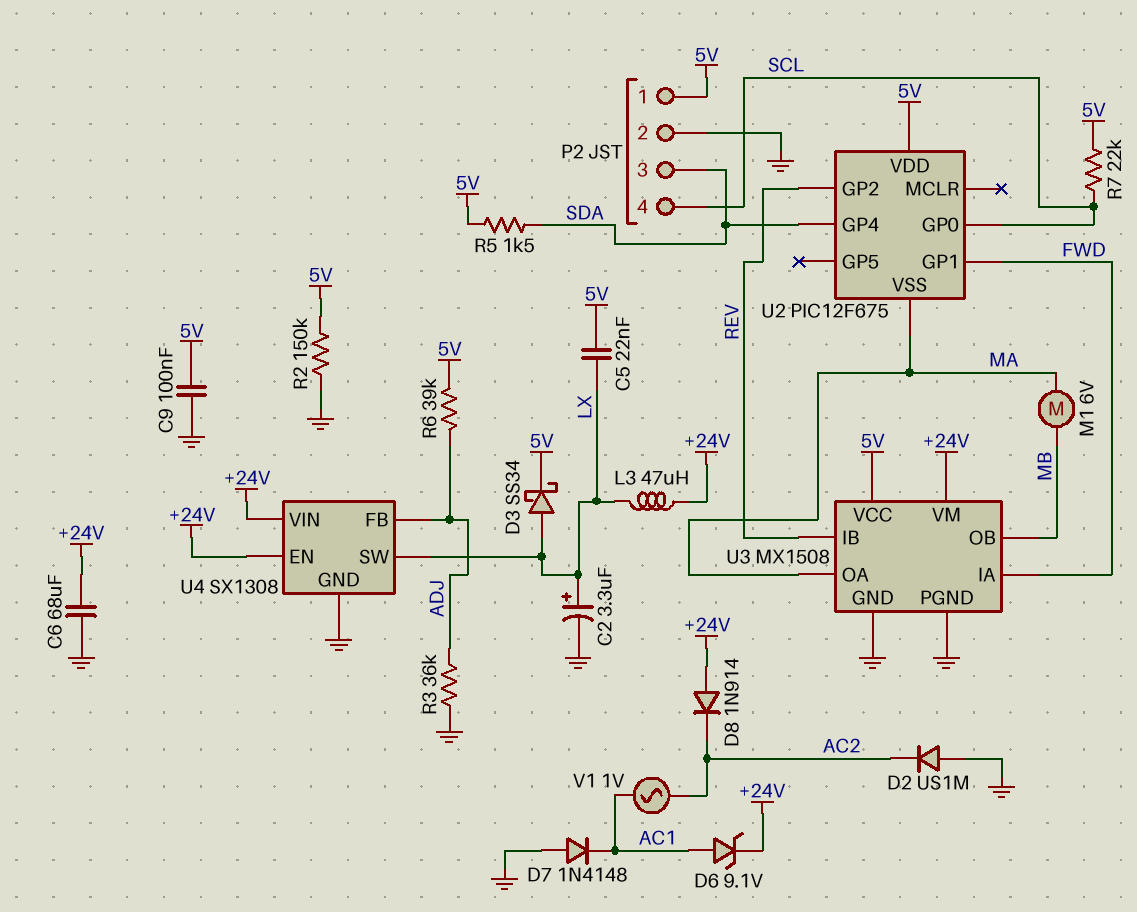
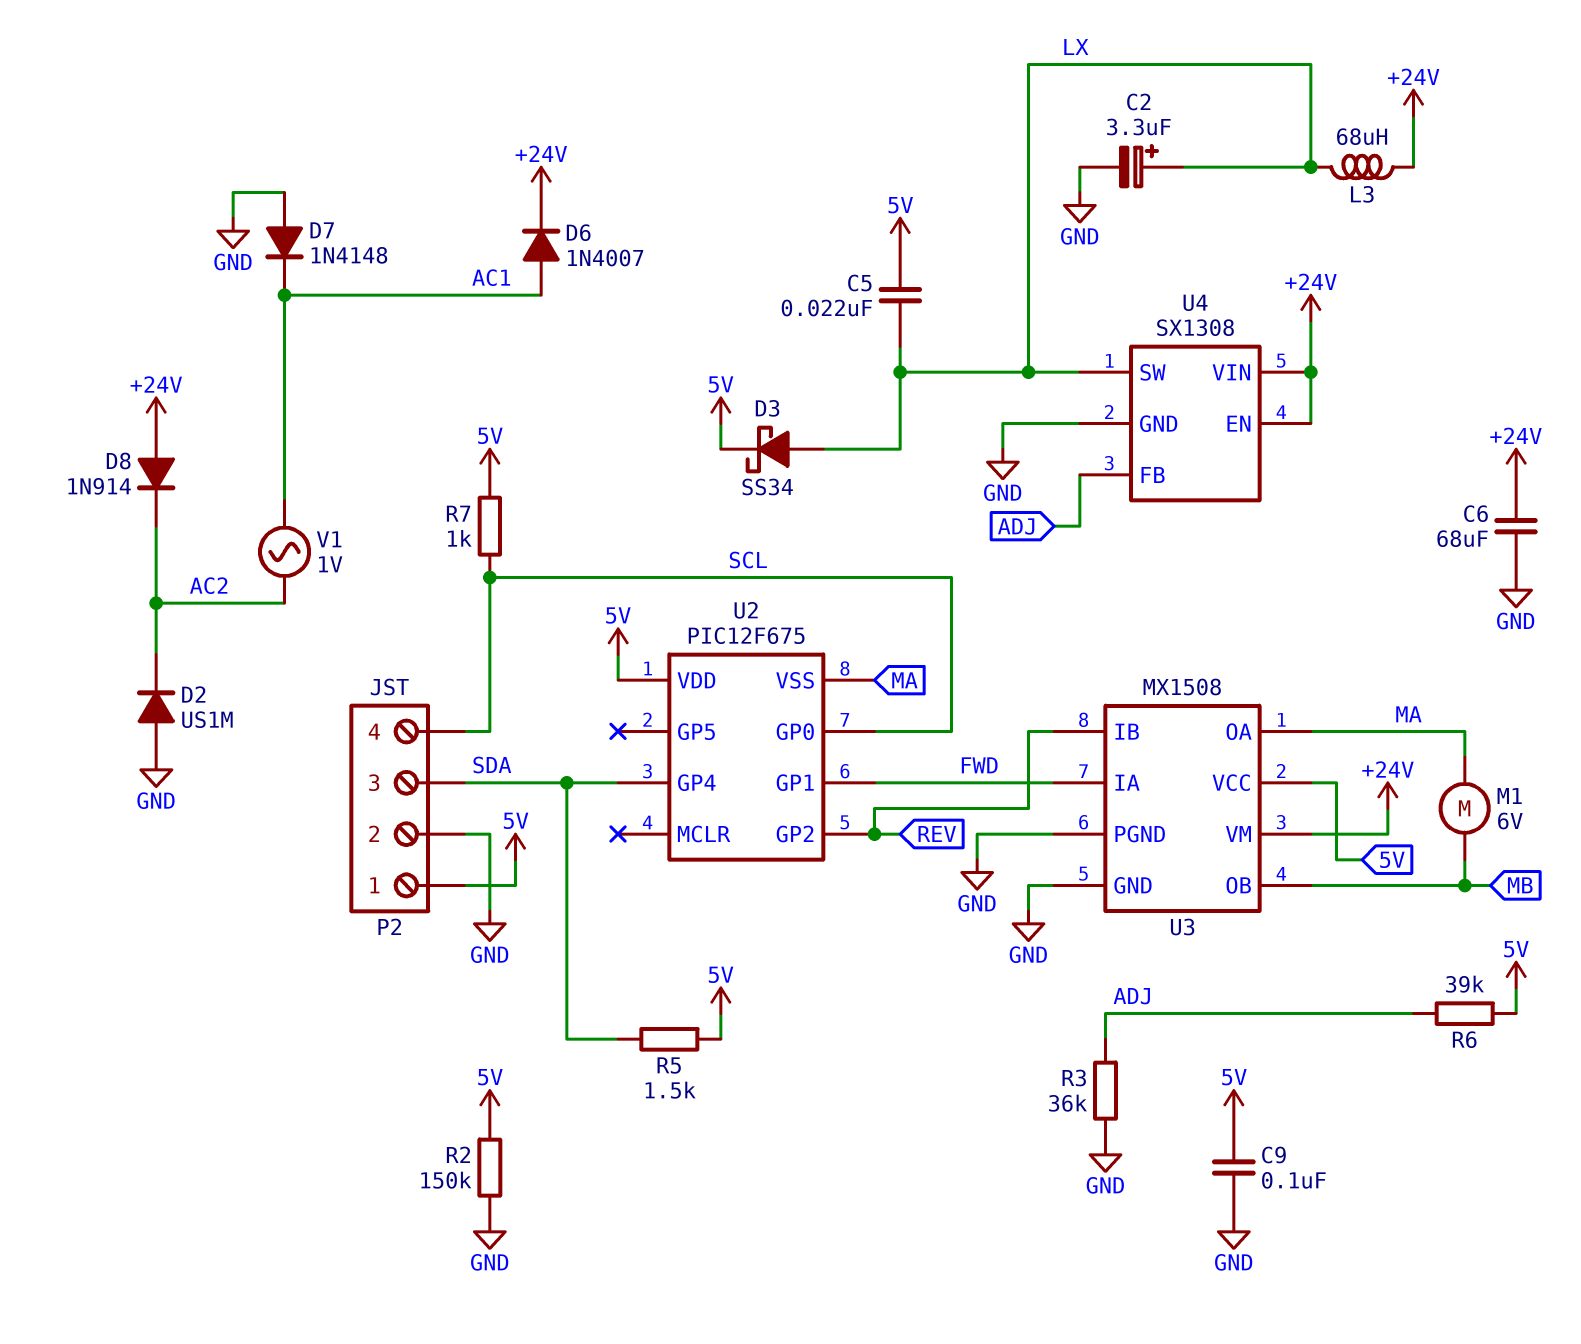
D6: zener 9.1V (A AC1, K +24V) -> diode 1N4007 (A AC1, K +24V)
L3: 47uH (+24V, LX) -> 68uH (+24V, LX)
R7: 22k (5V, SCL) -> 1k (5V, SCL)

